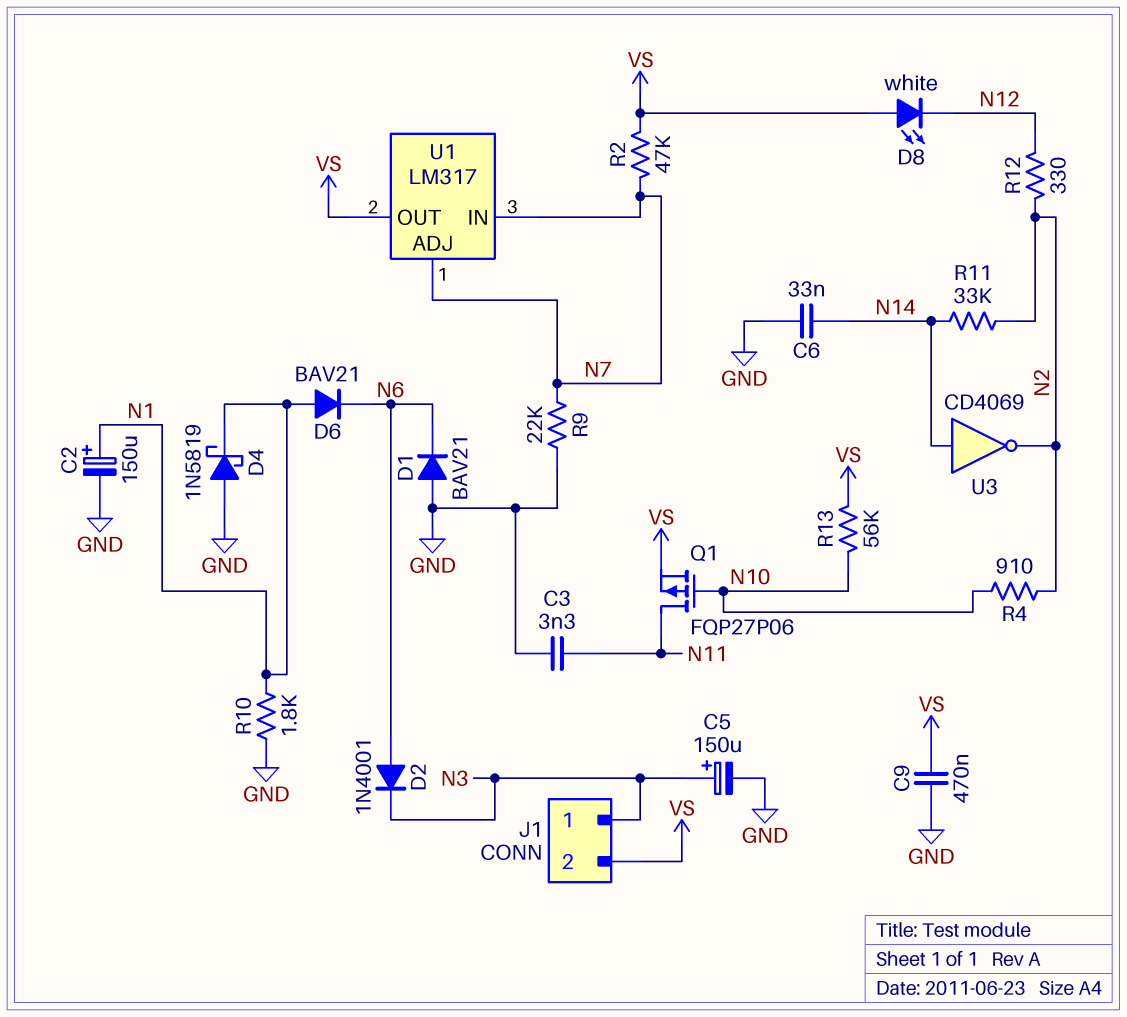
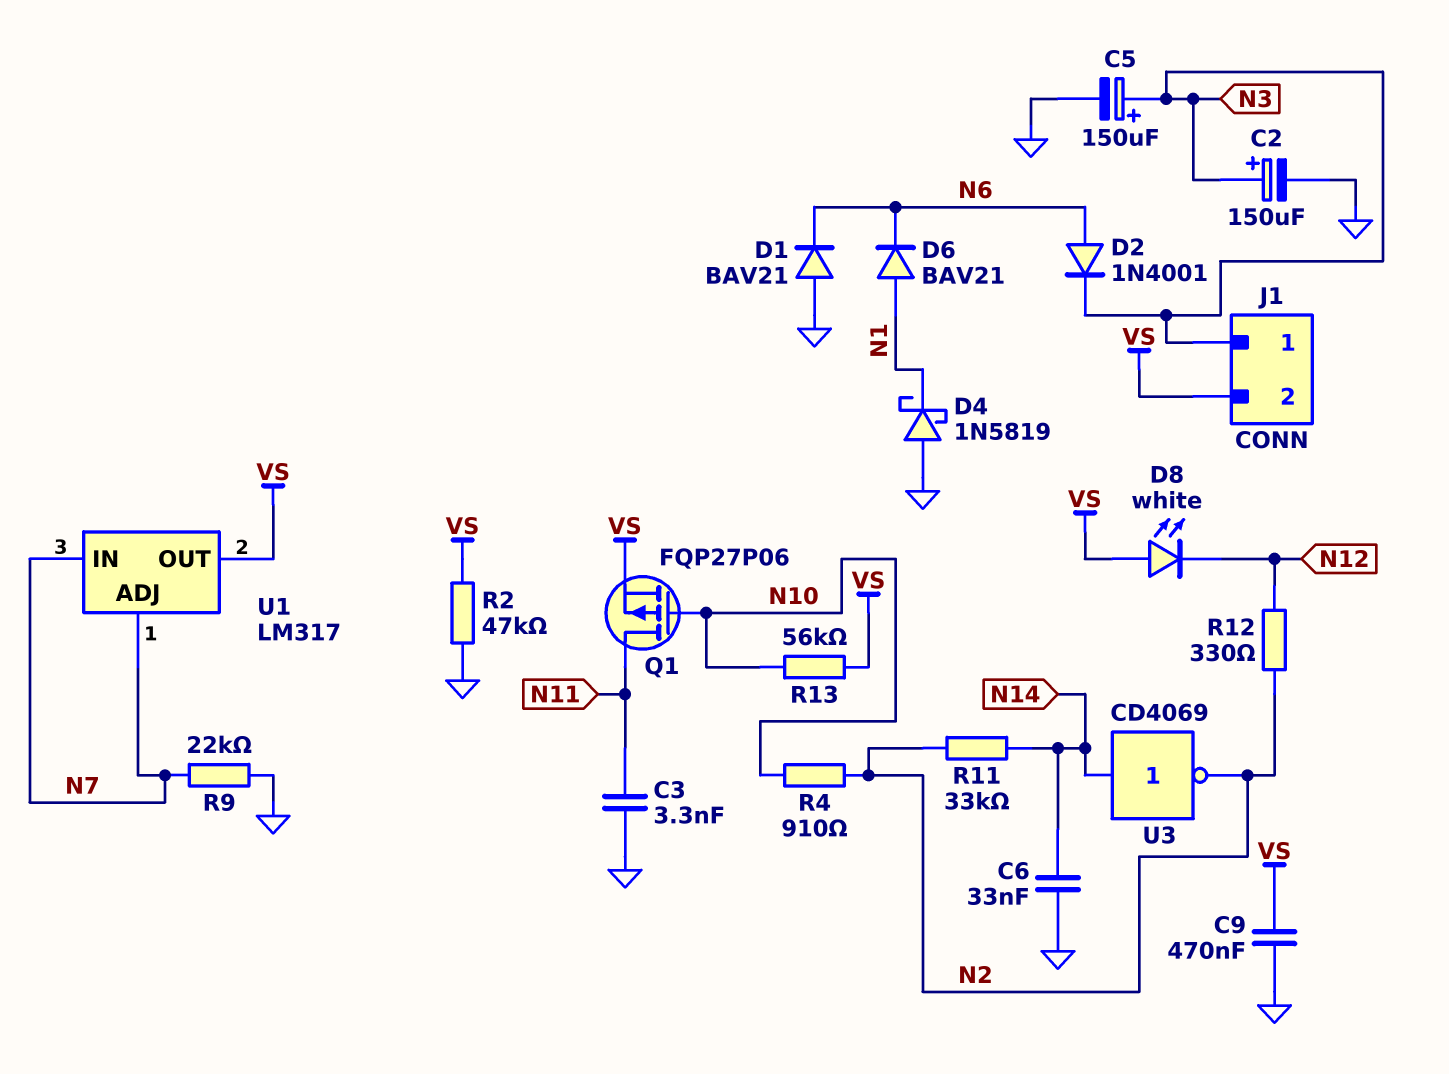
C2: 150uF (plus N1, minus GND) -> 150uF (plus N3, minus GND)
R2: 47k (N7, VS) -> 47k (GND, VS)
R10: 1.8k (GND, N1) -> none

